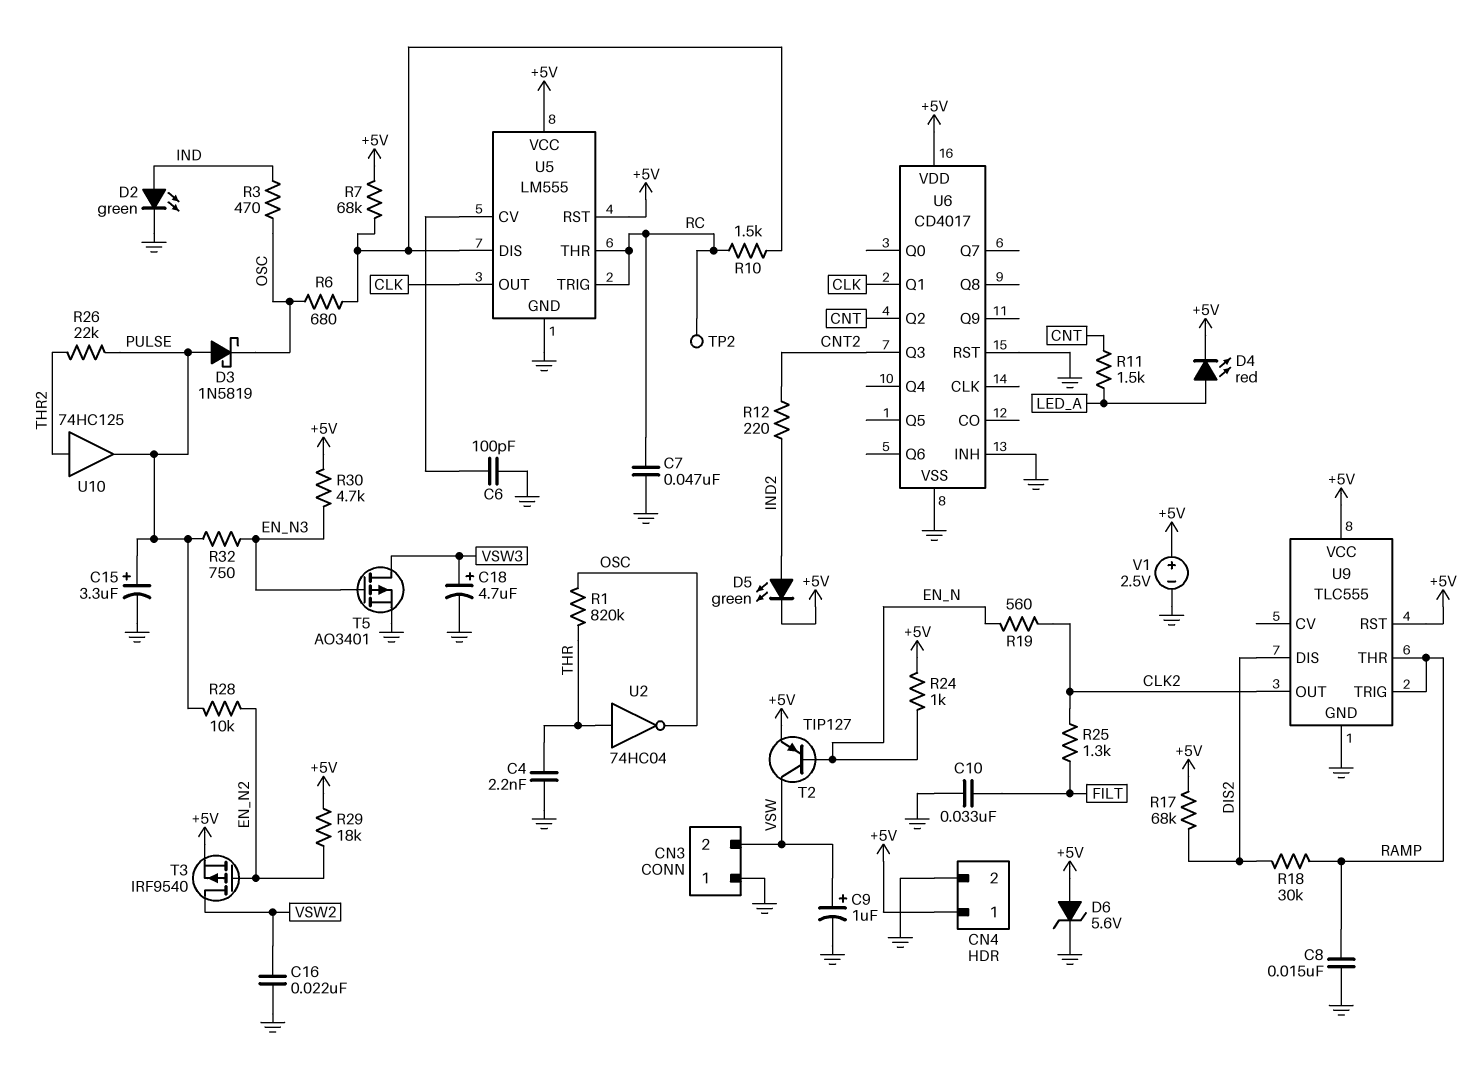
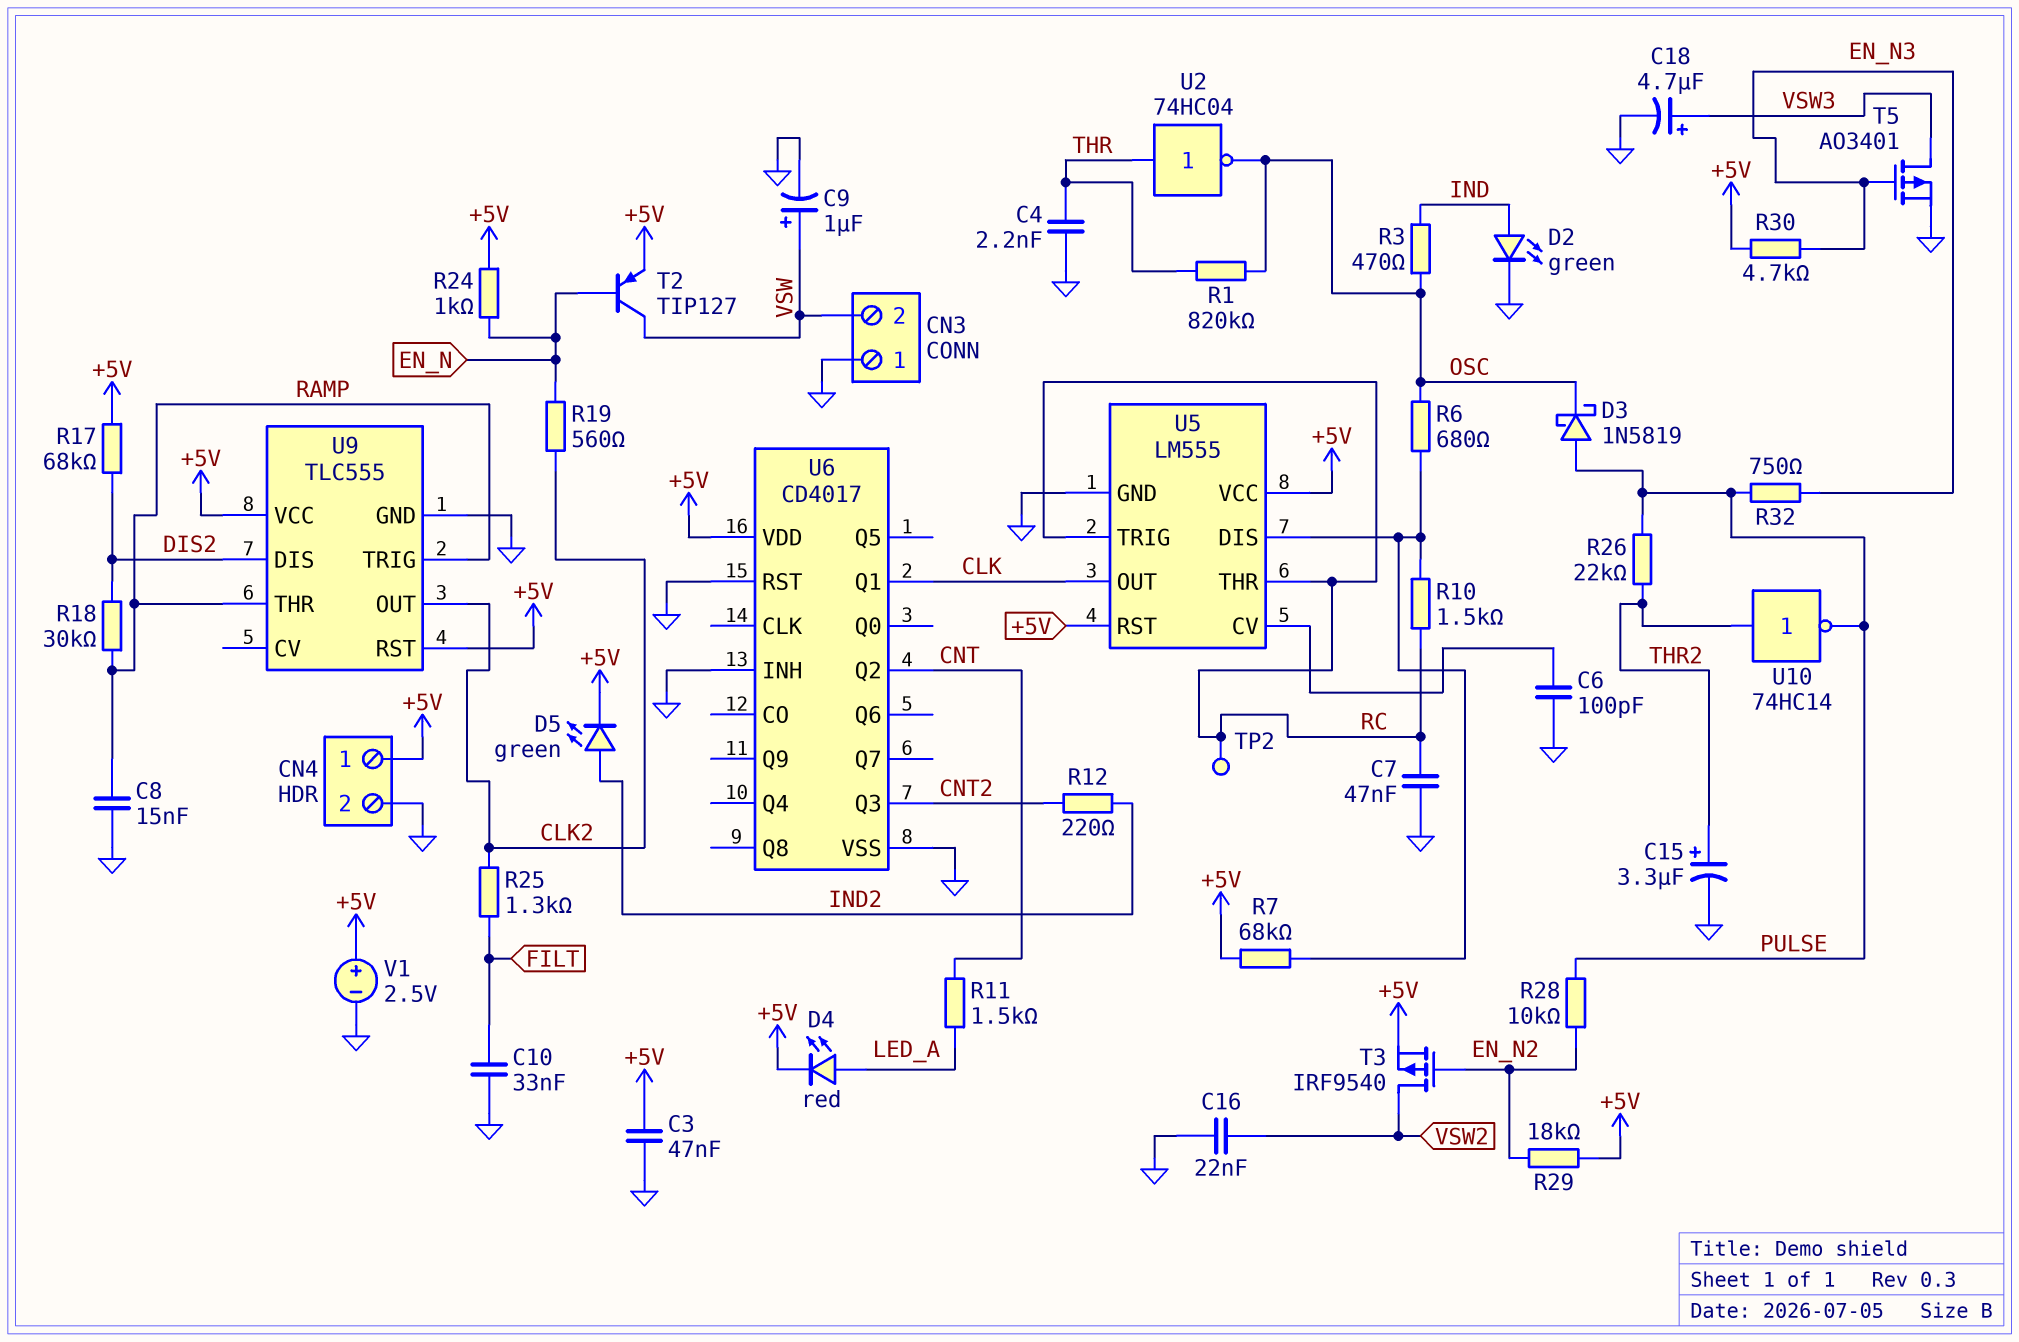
C3: none -> 47nF (+5V, GND)
C15: 3.3uF (plus PULSE, minus GND) -> 3.3uF (plus THR2, minus GND)
D6: zener 5.6V (A +5V, K GND) -> none
U10: buffer 74HC125 (in THR2, out PULSE) -> NOT 74HC14 (in THR2, out PULSE)

